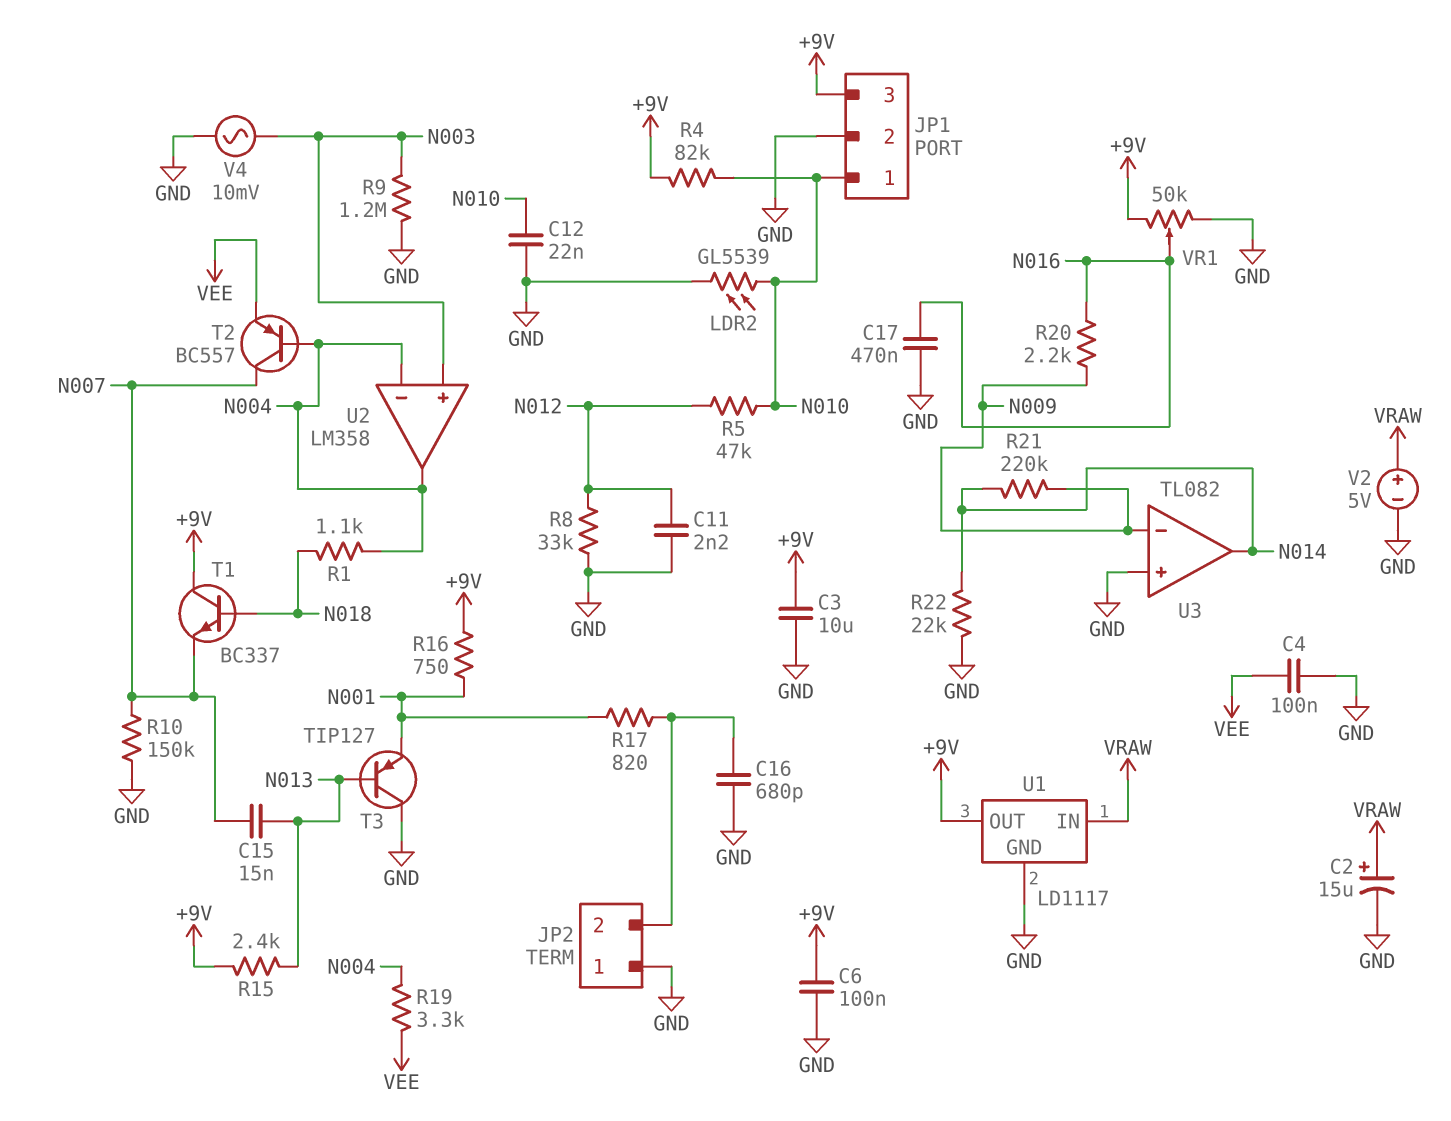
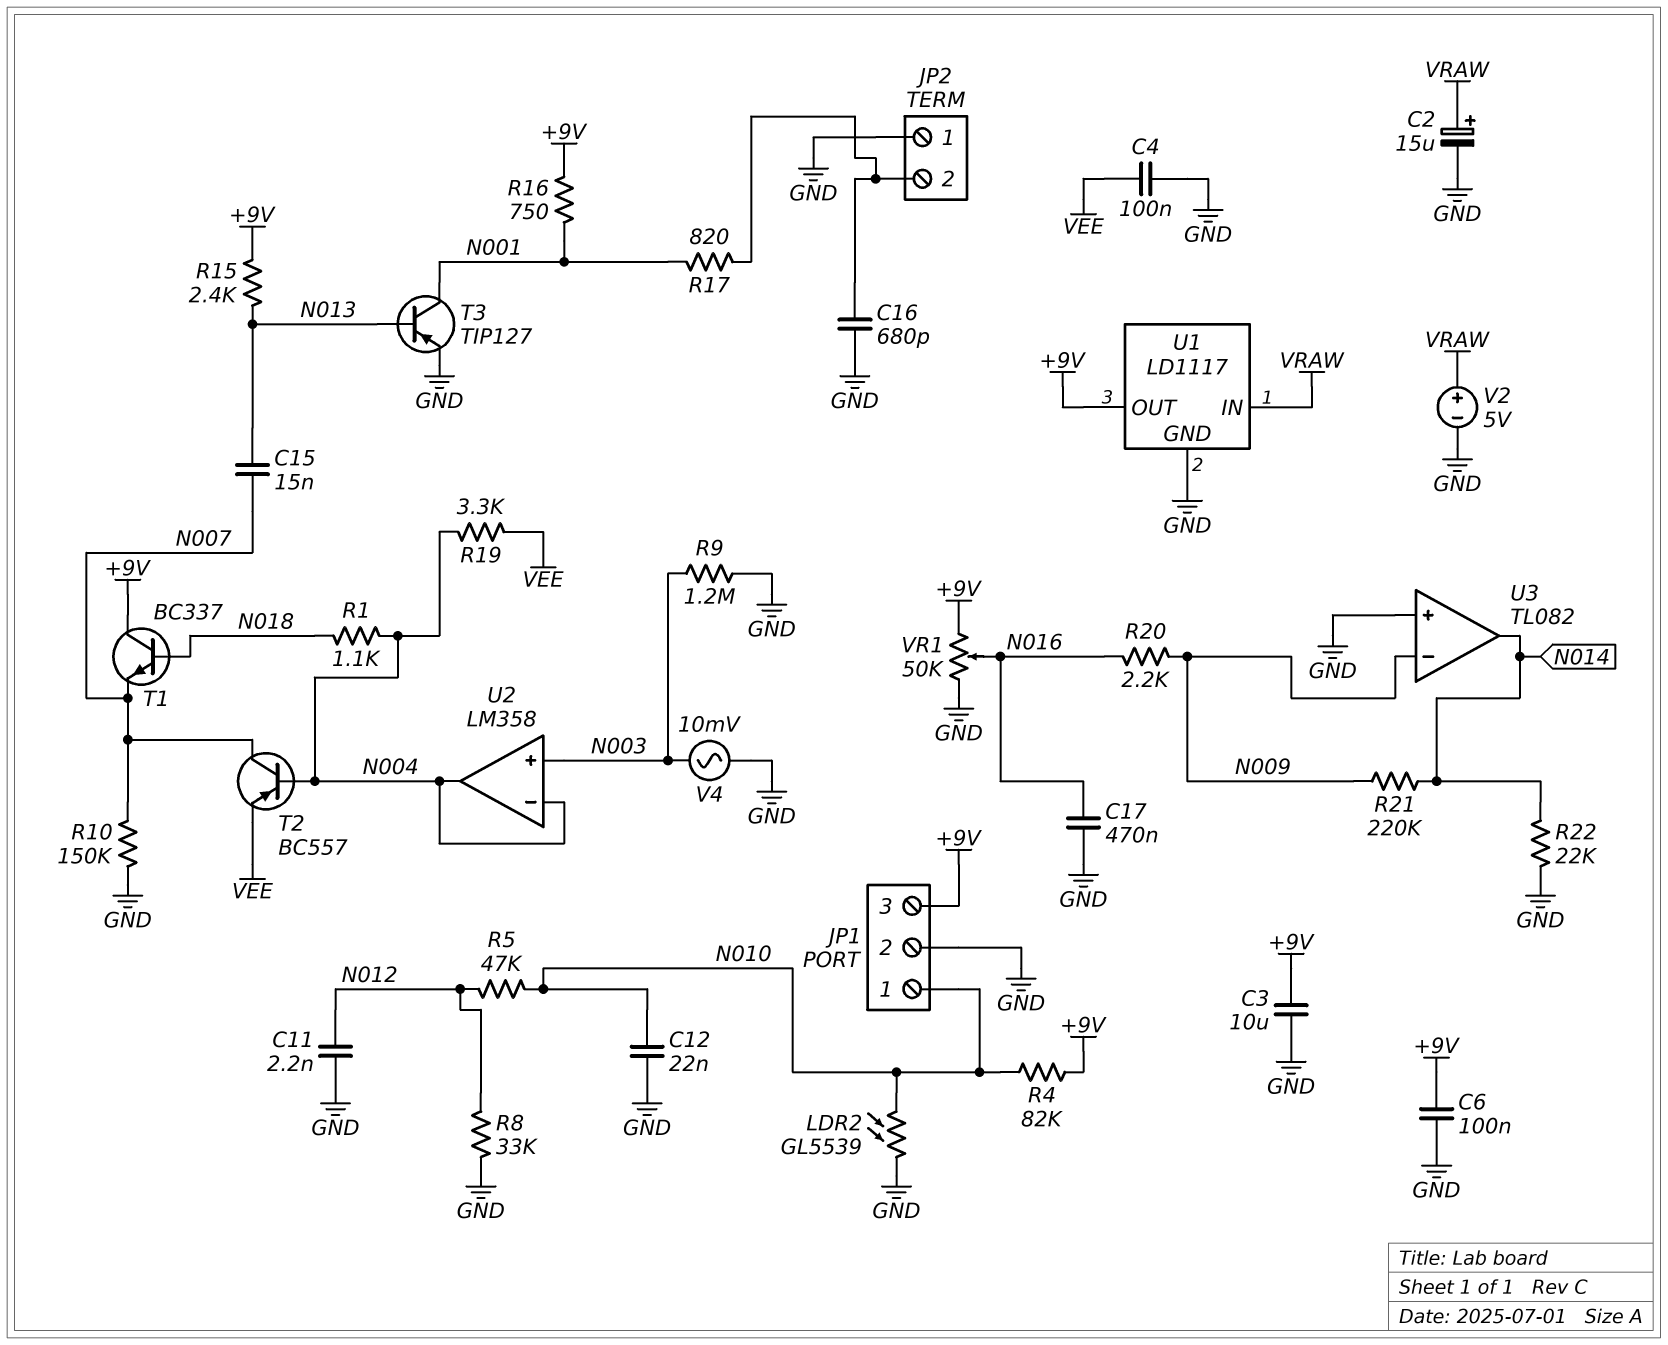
T3: PNP TIP127 (B N013, C GND, E N001) -> PNP TIP127 (B N013, C N001, E GND)

